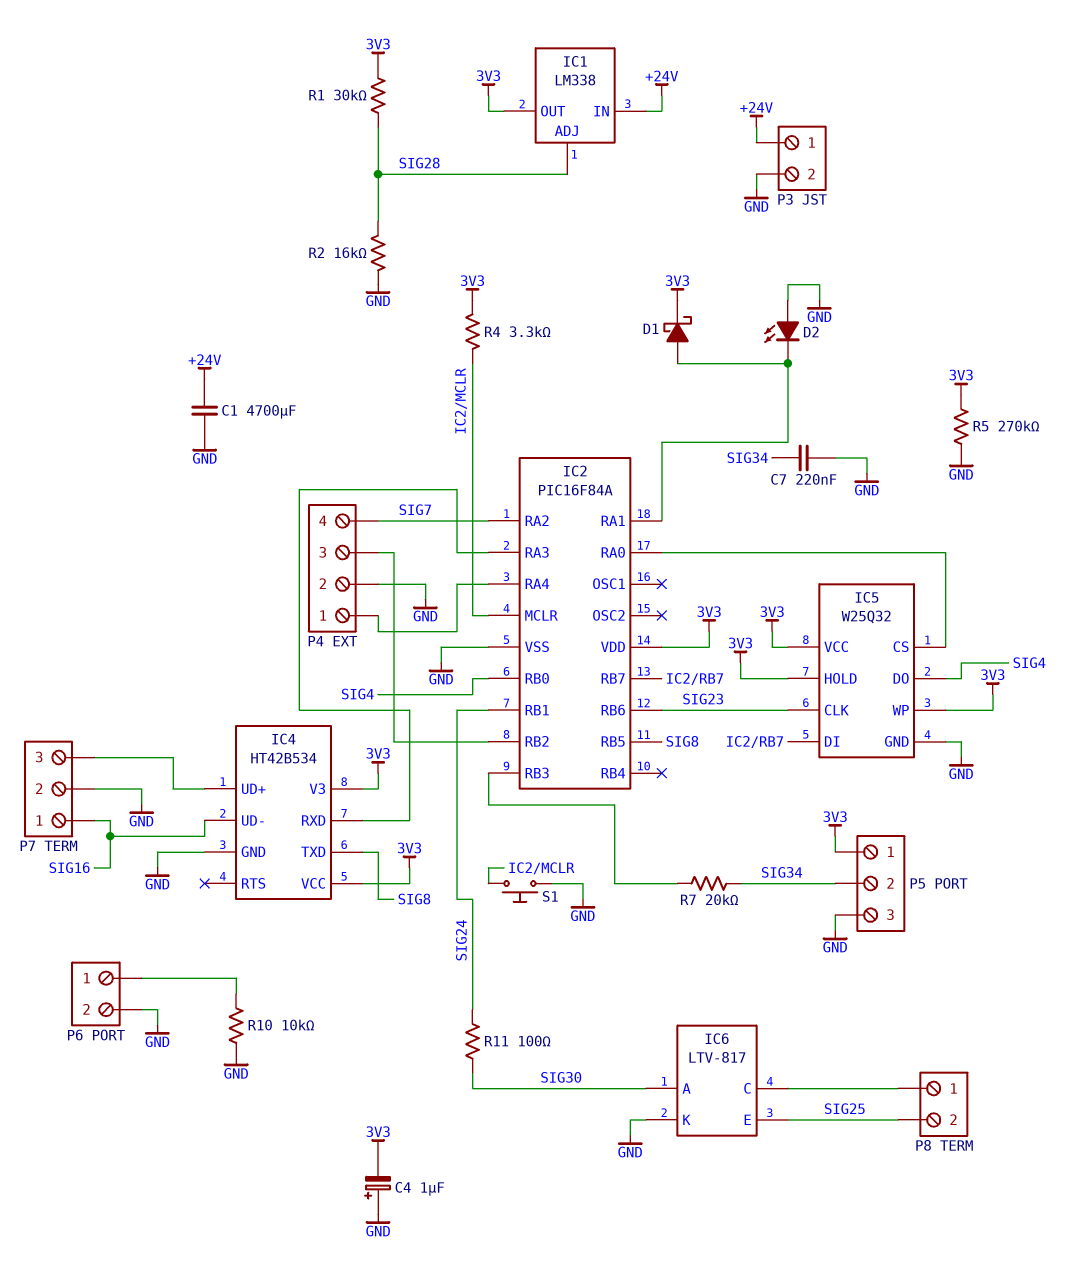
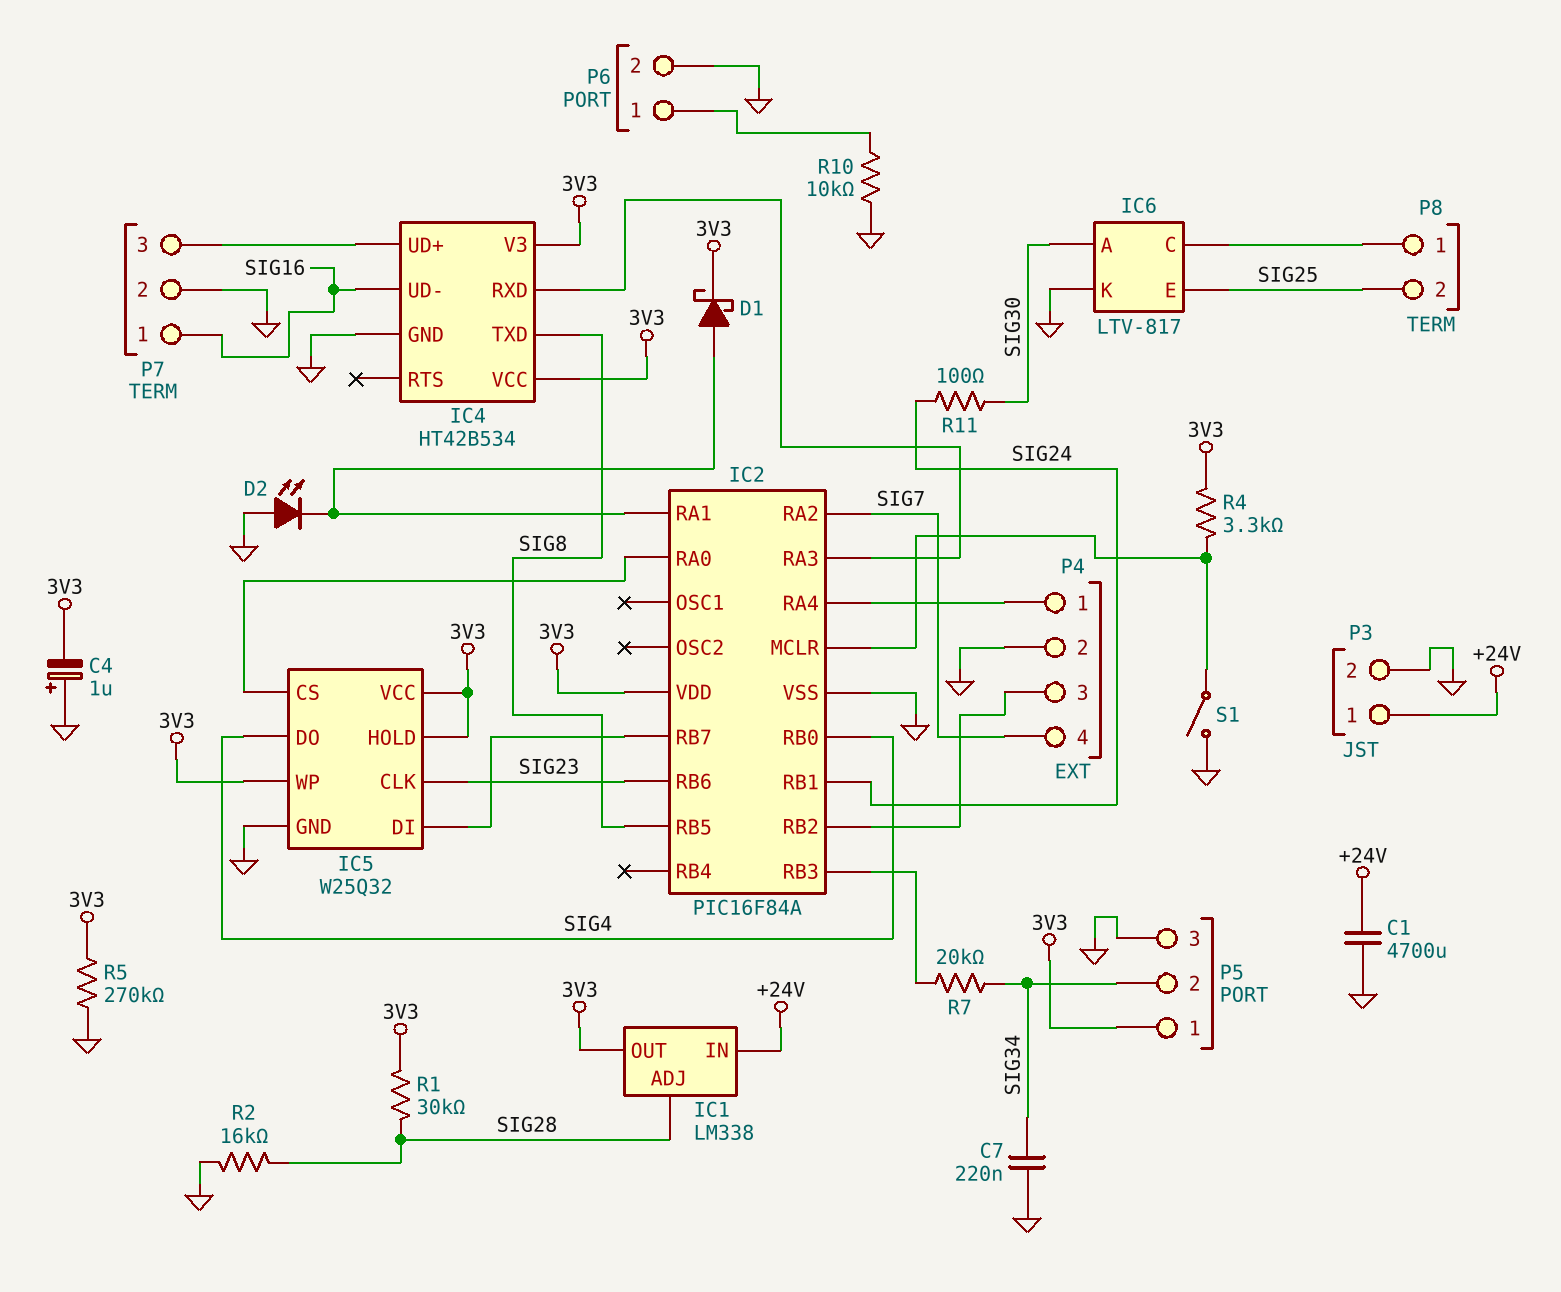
S1: button (GND, IC2/MCLR) -> switch (GND, IC2/MCLR)

